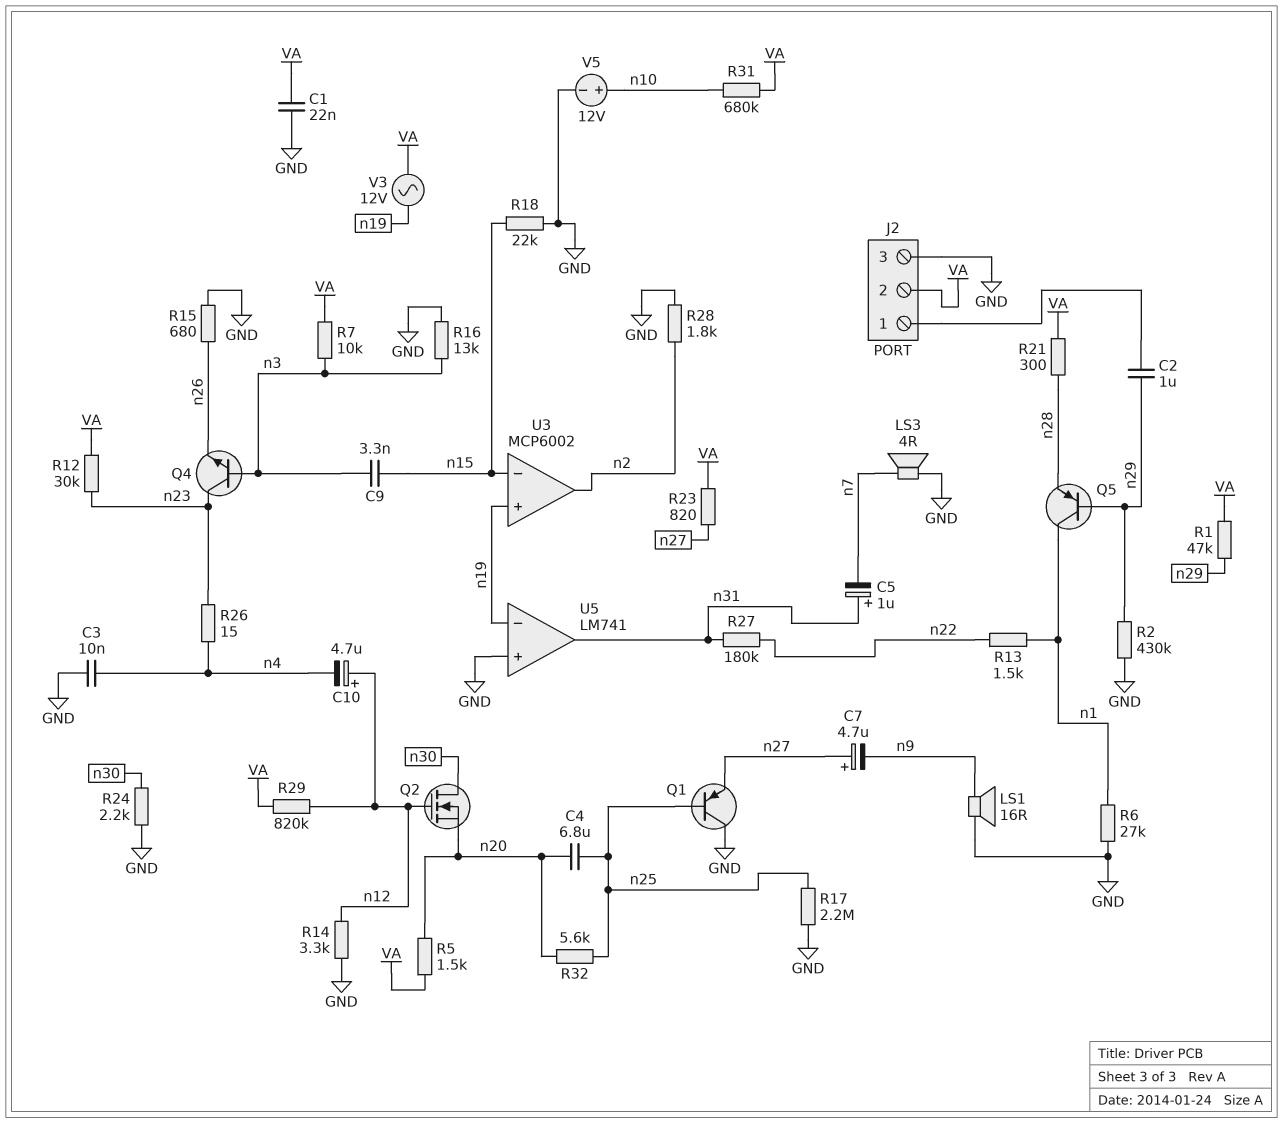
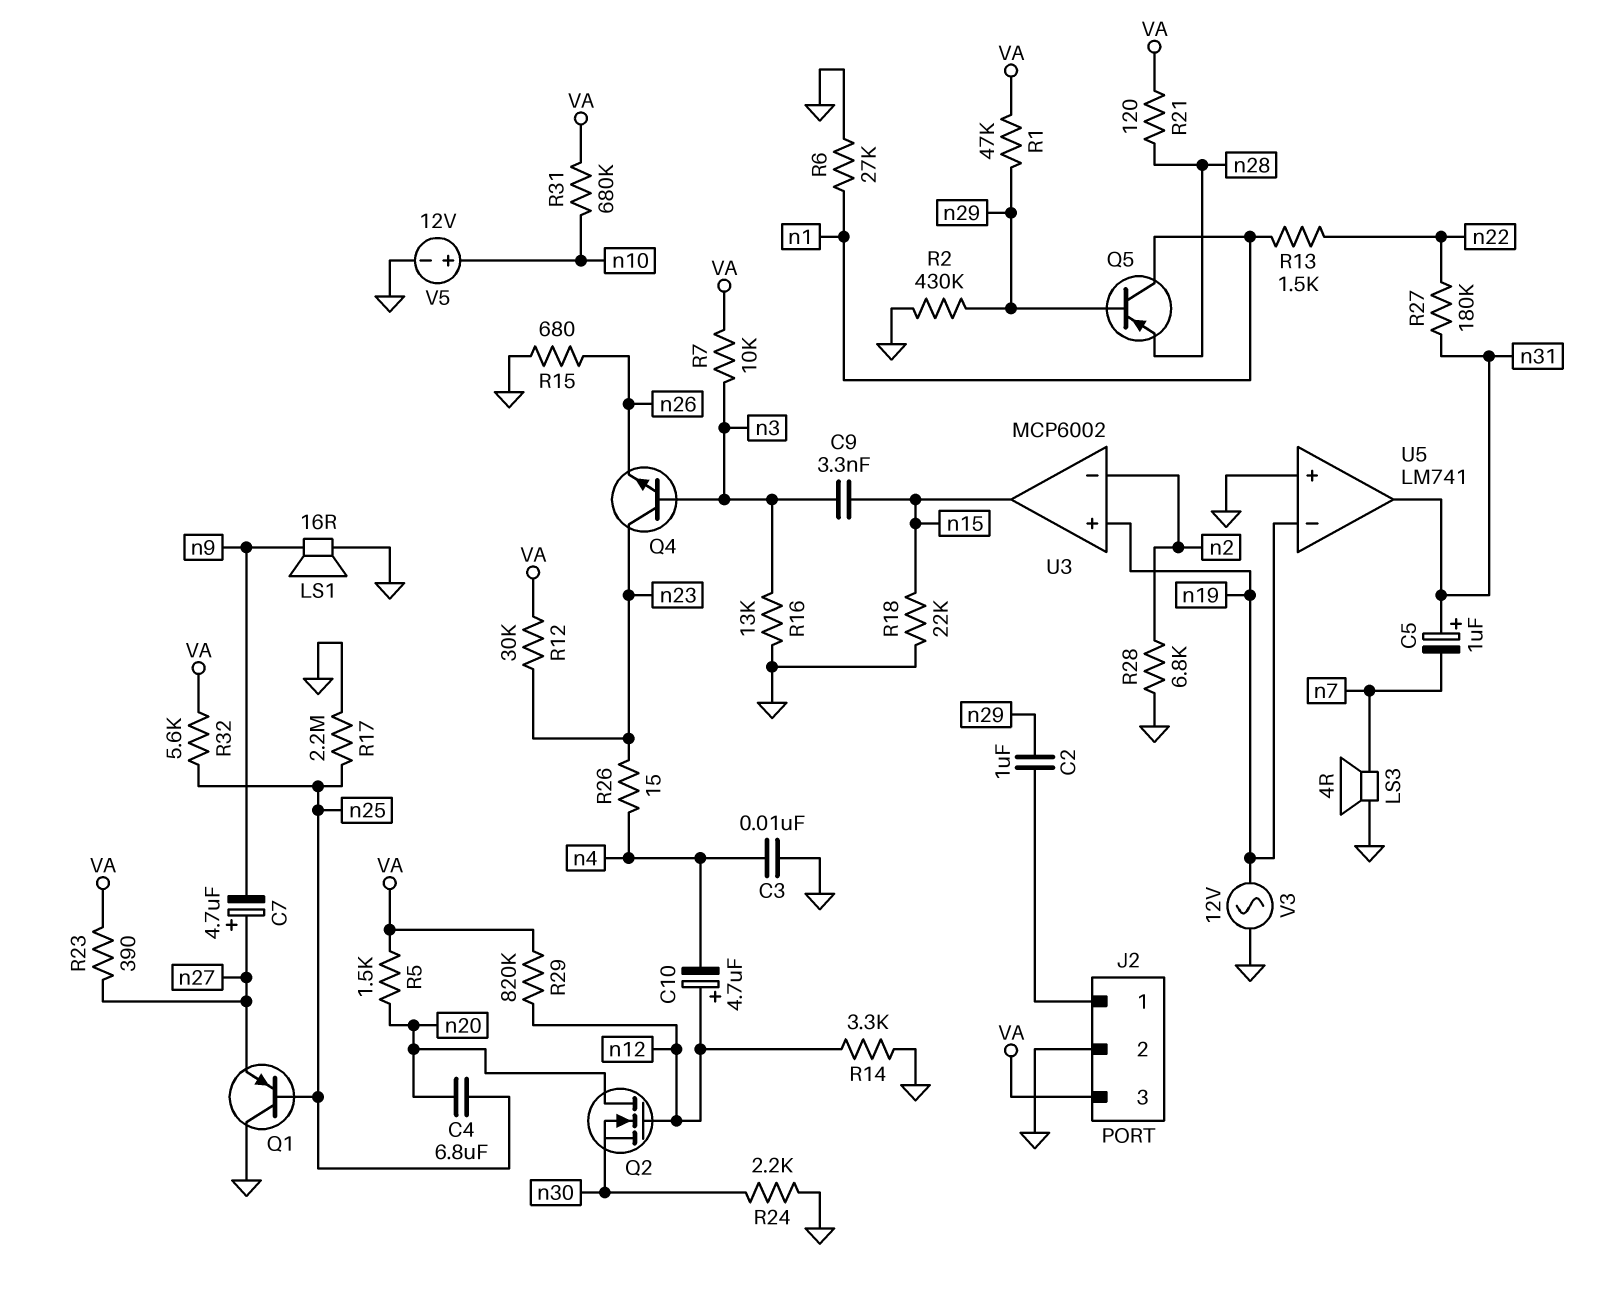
C1: 22nF (GND, VA) -> none
J2 pin 2: VA -> GND
J2 pin 3: GND -> VA
Q2: NMOS (G n12, D n30, S n20) -> NMOS (G n12, D n20, S n30)
R21: 300 (VA, n28) -> 120 (VA, n28)
R23: 820 (VA, n27) -> 390 (VA, n27)
R28: 1.8k (GND, n2) -> 6.8k (GND, n2)
R32: 5.6k (n20, n25) -> 5.6k (VA, n25)
U3 pin in-: n15 -> n2
U3 pin out: n2 -> n15
V3: AC 12V (VA, n19) -> AC 12V (GND, n19)

